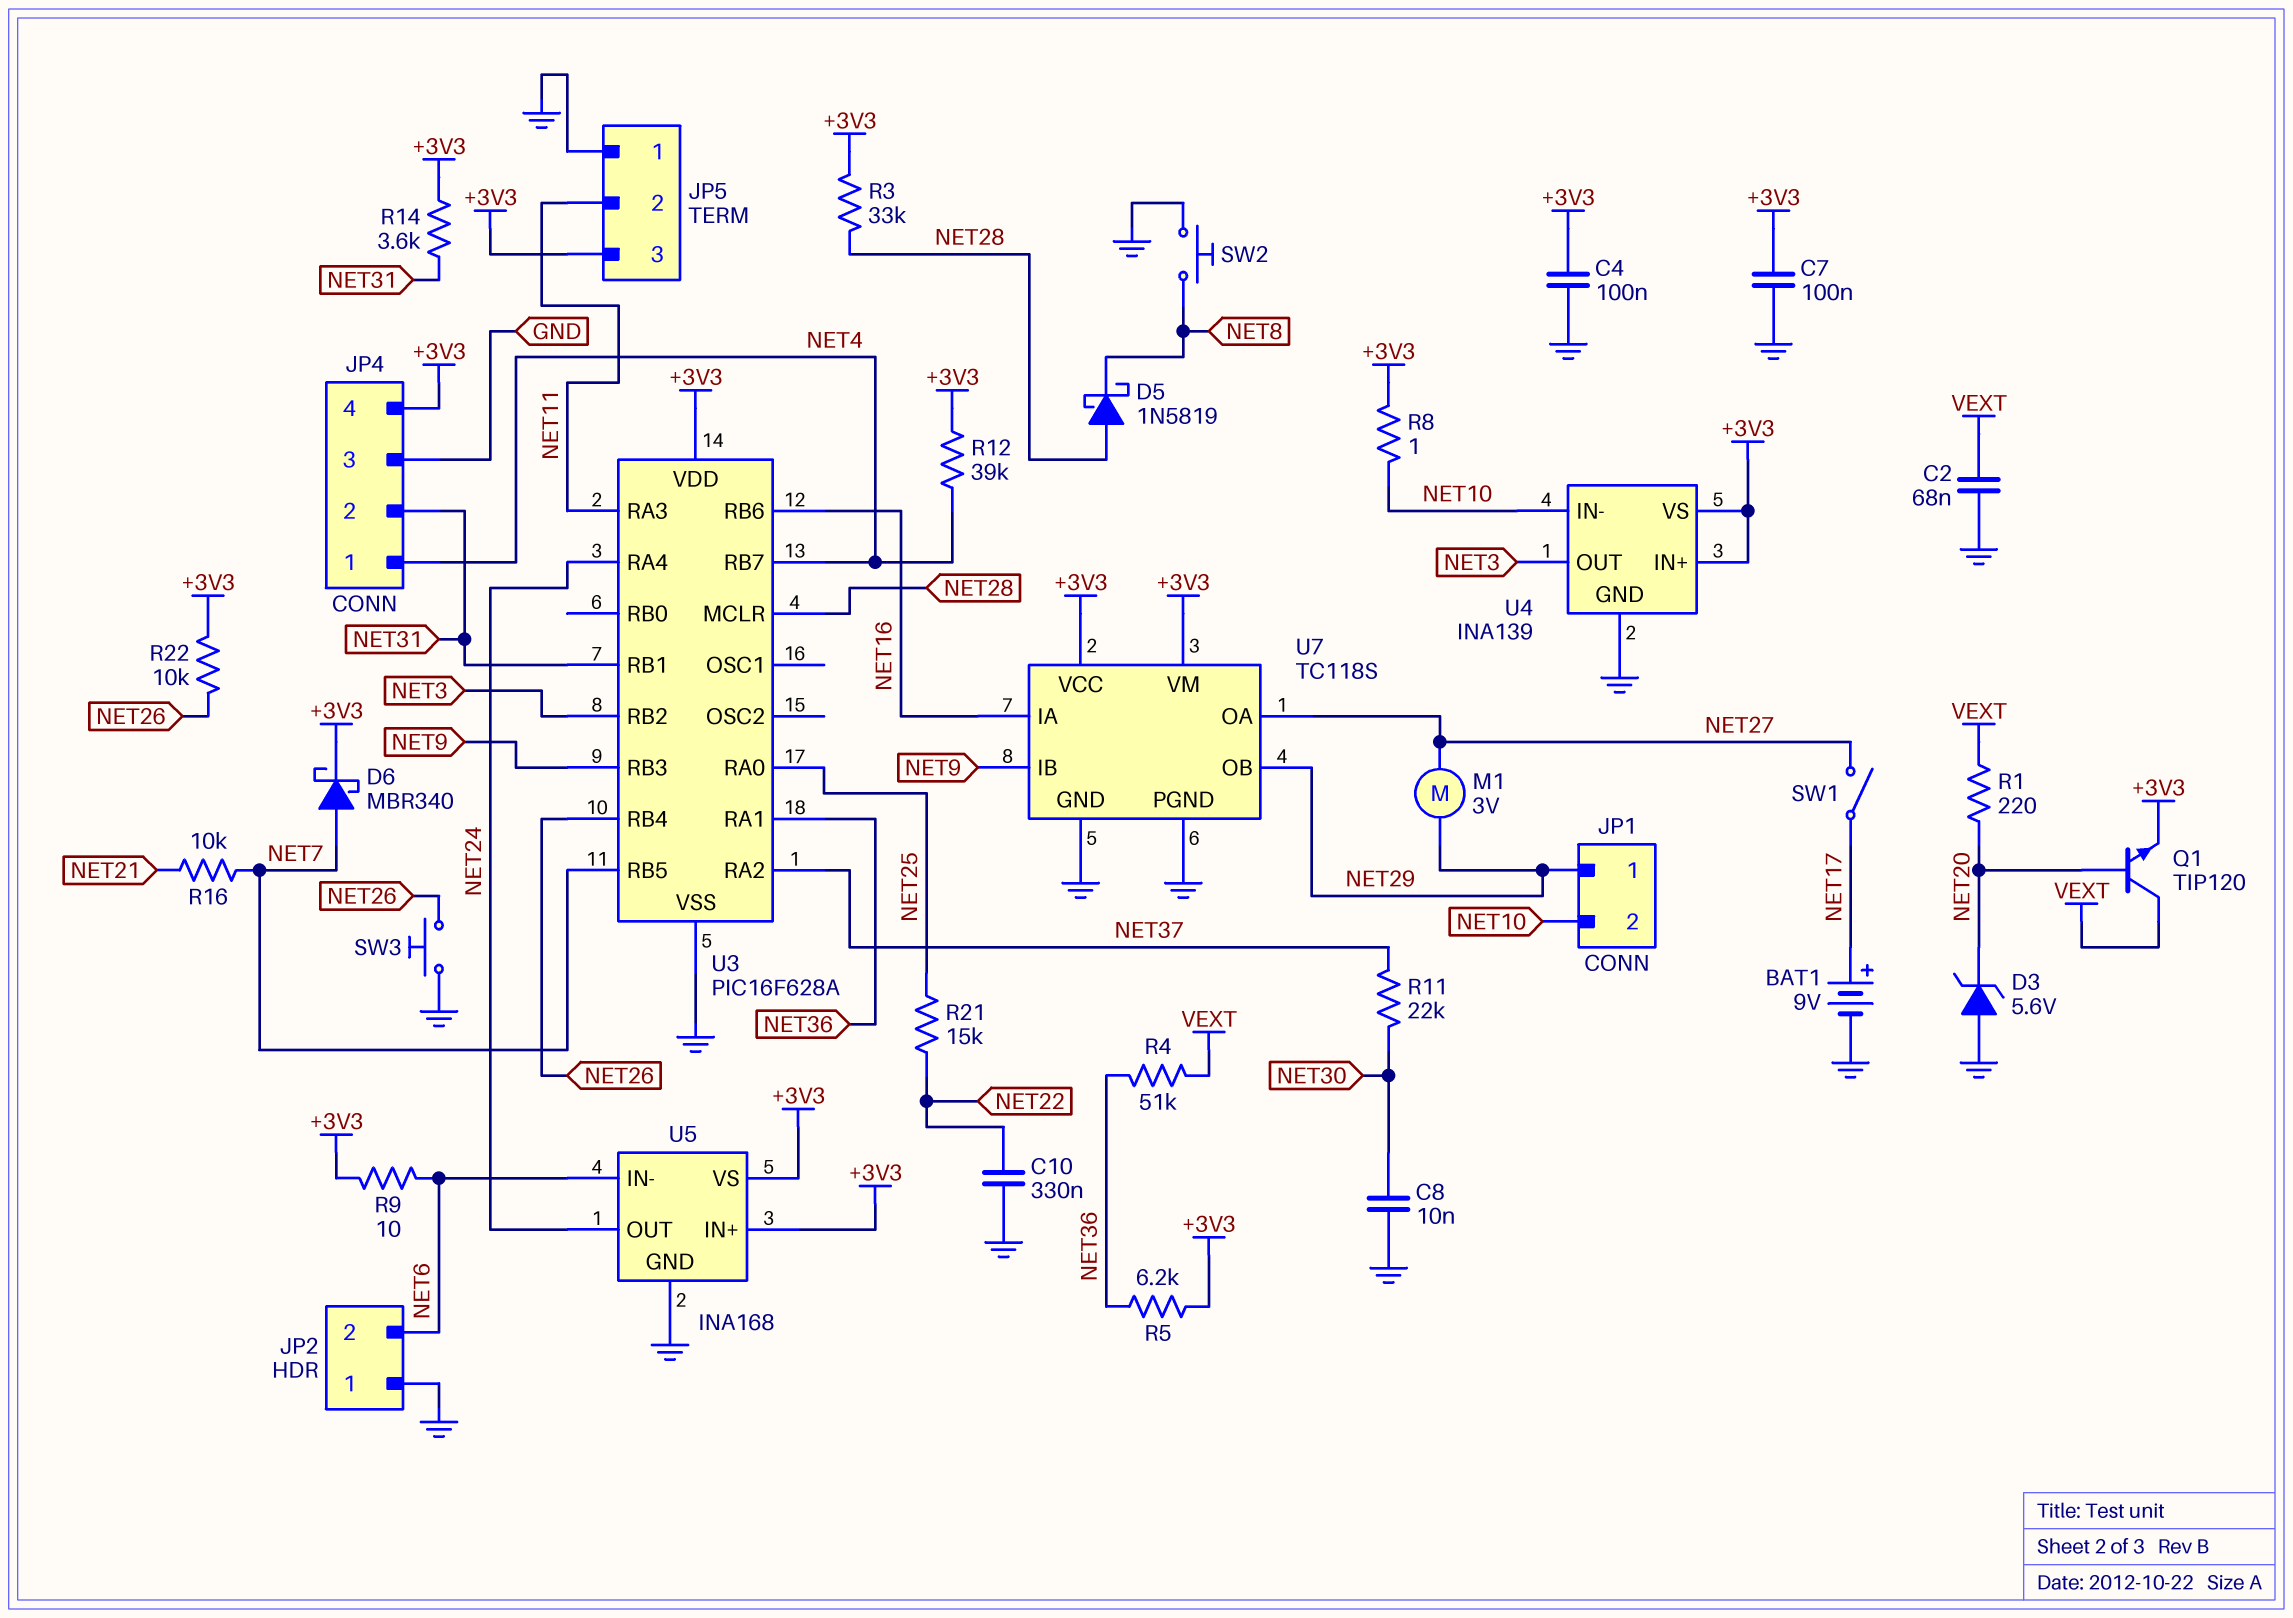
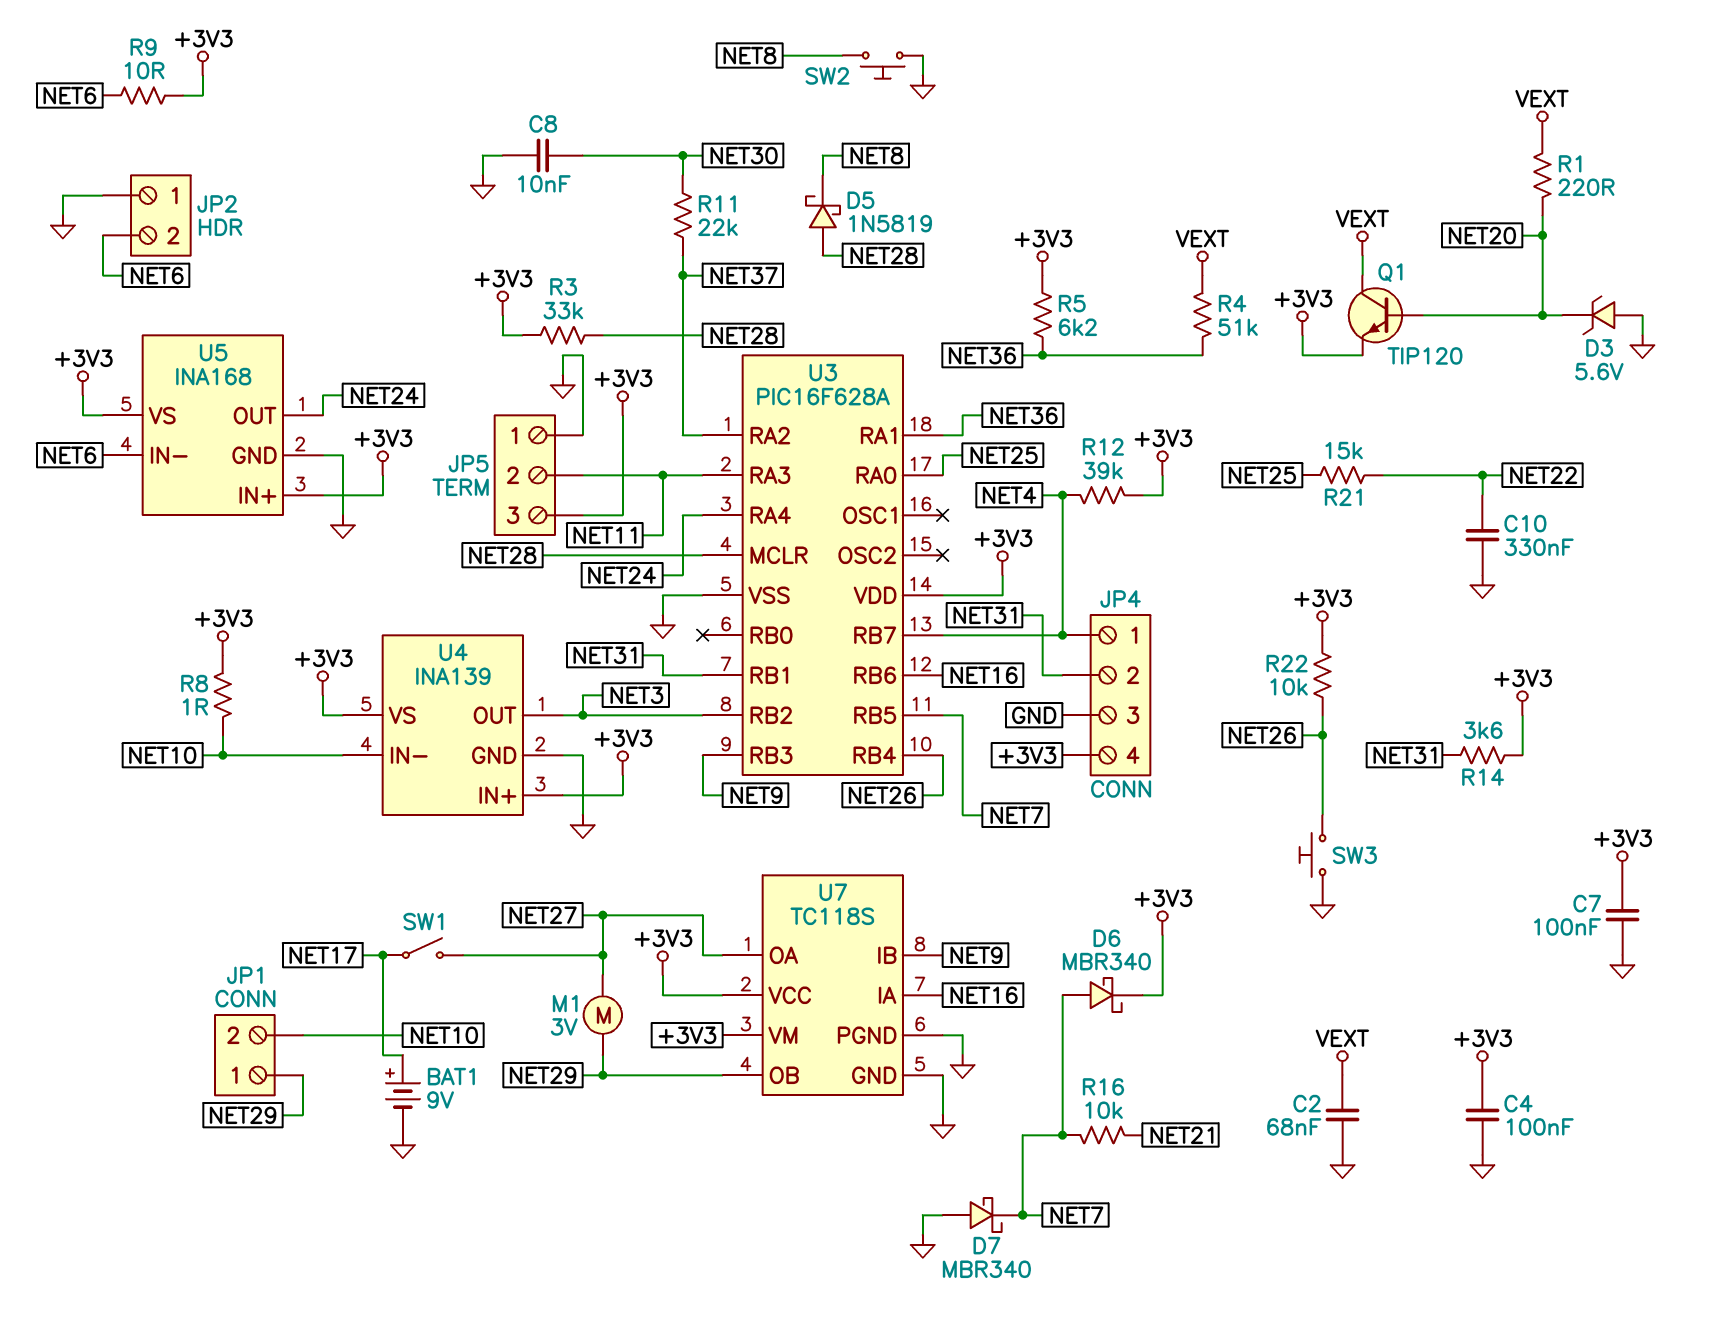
D7: none -> schottky MBR340 (A GND, K NET7)

